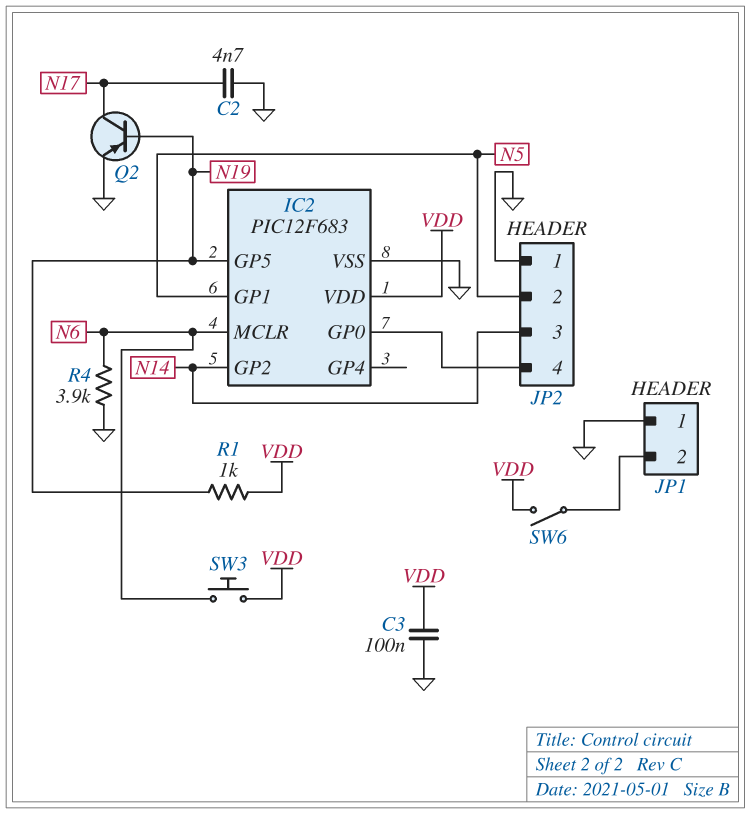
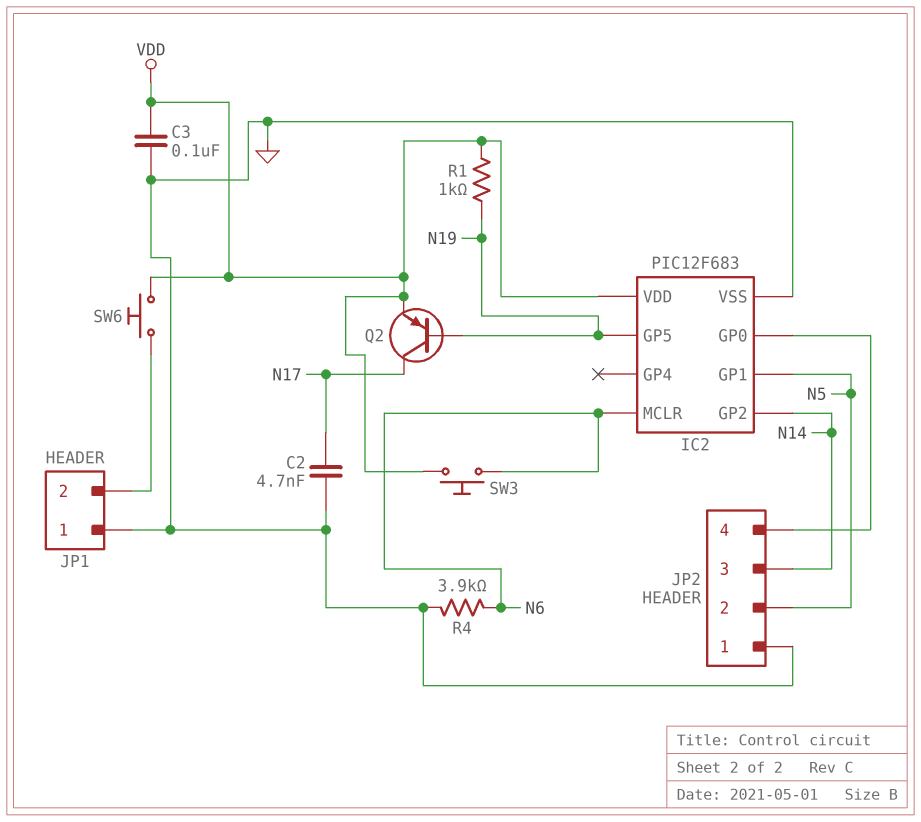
Q2: PNP (B N19, C N17, E GND) -> PNP (B N19, C N17, E VDD)
SW6: switch (JP1/2, VDD) -> button (JP1/2, VDD)

